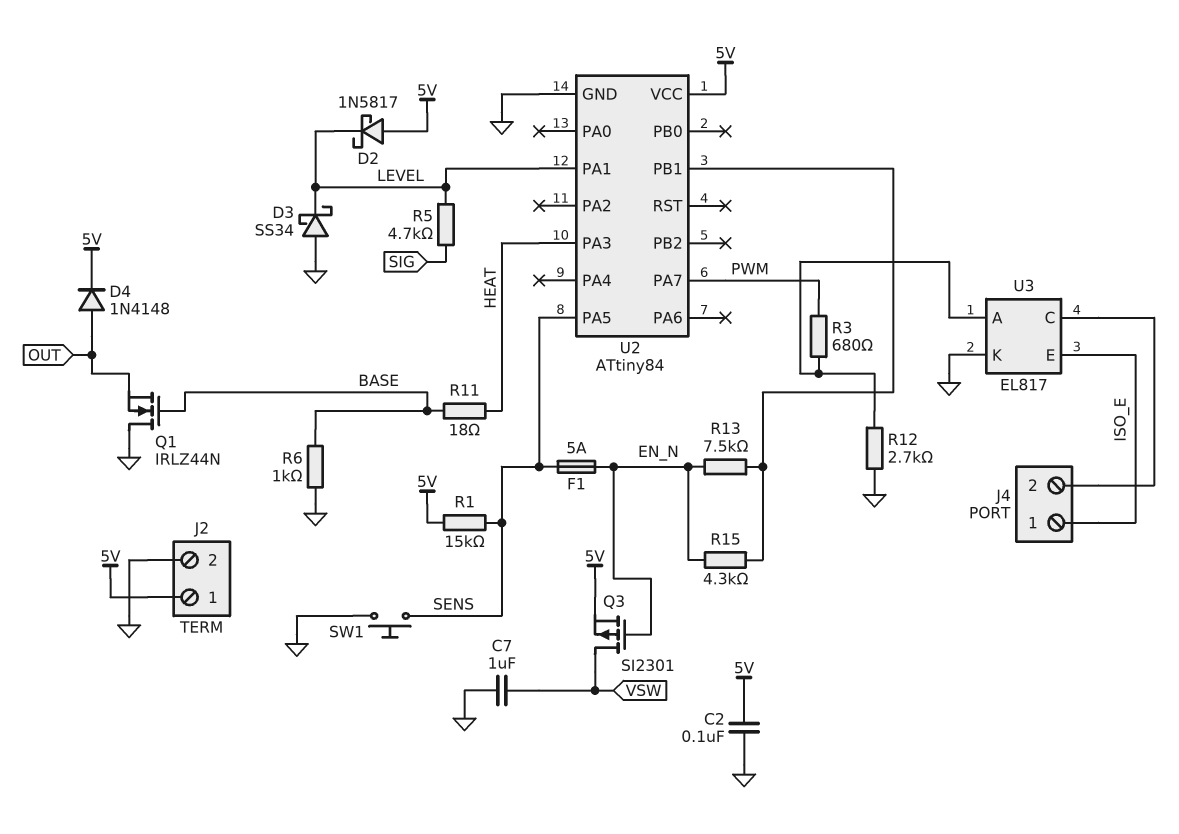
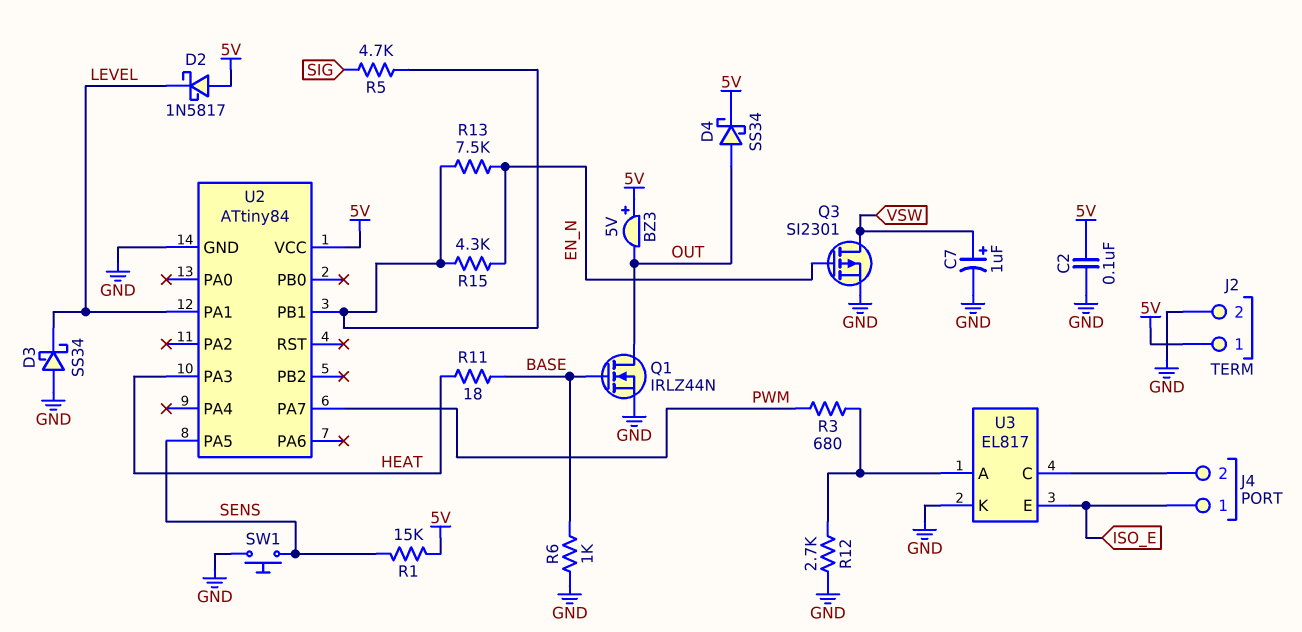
BZ3: none -> buzzer 5V (plus 5V, minus OUT)
C7: 1uF (GND, VSW) -> 1uF (plus VSW, minus GND)
D4: diode 1N4148 (A OUT, K 5V) -> schottky SS34 (A OUT, K 5V)
F1: 5A (EN_N, SENS) -> none
Q1: NMOS IRLZ44N (G BASE, D GND, S OUT) -> NMOS IRLZ44N (G BASE, D OUT, S GND)
Q3: PMOS SI2301 (G EN_N, D VSW, S 5V) -> PMOS SI2301 (G EN_N, D VSW, S GND)
R5: 4.7k (LEVEL, SIG) -> 4.7k (SIG, U2/PB1)

